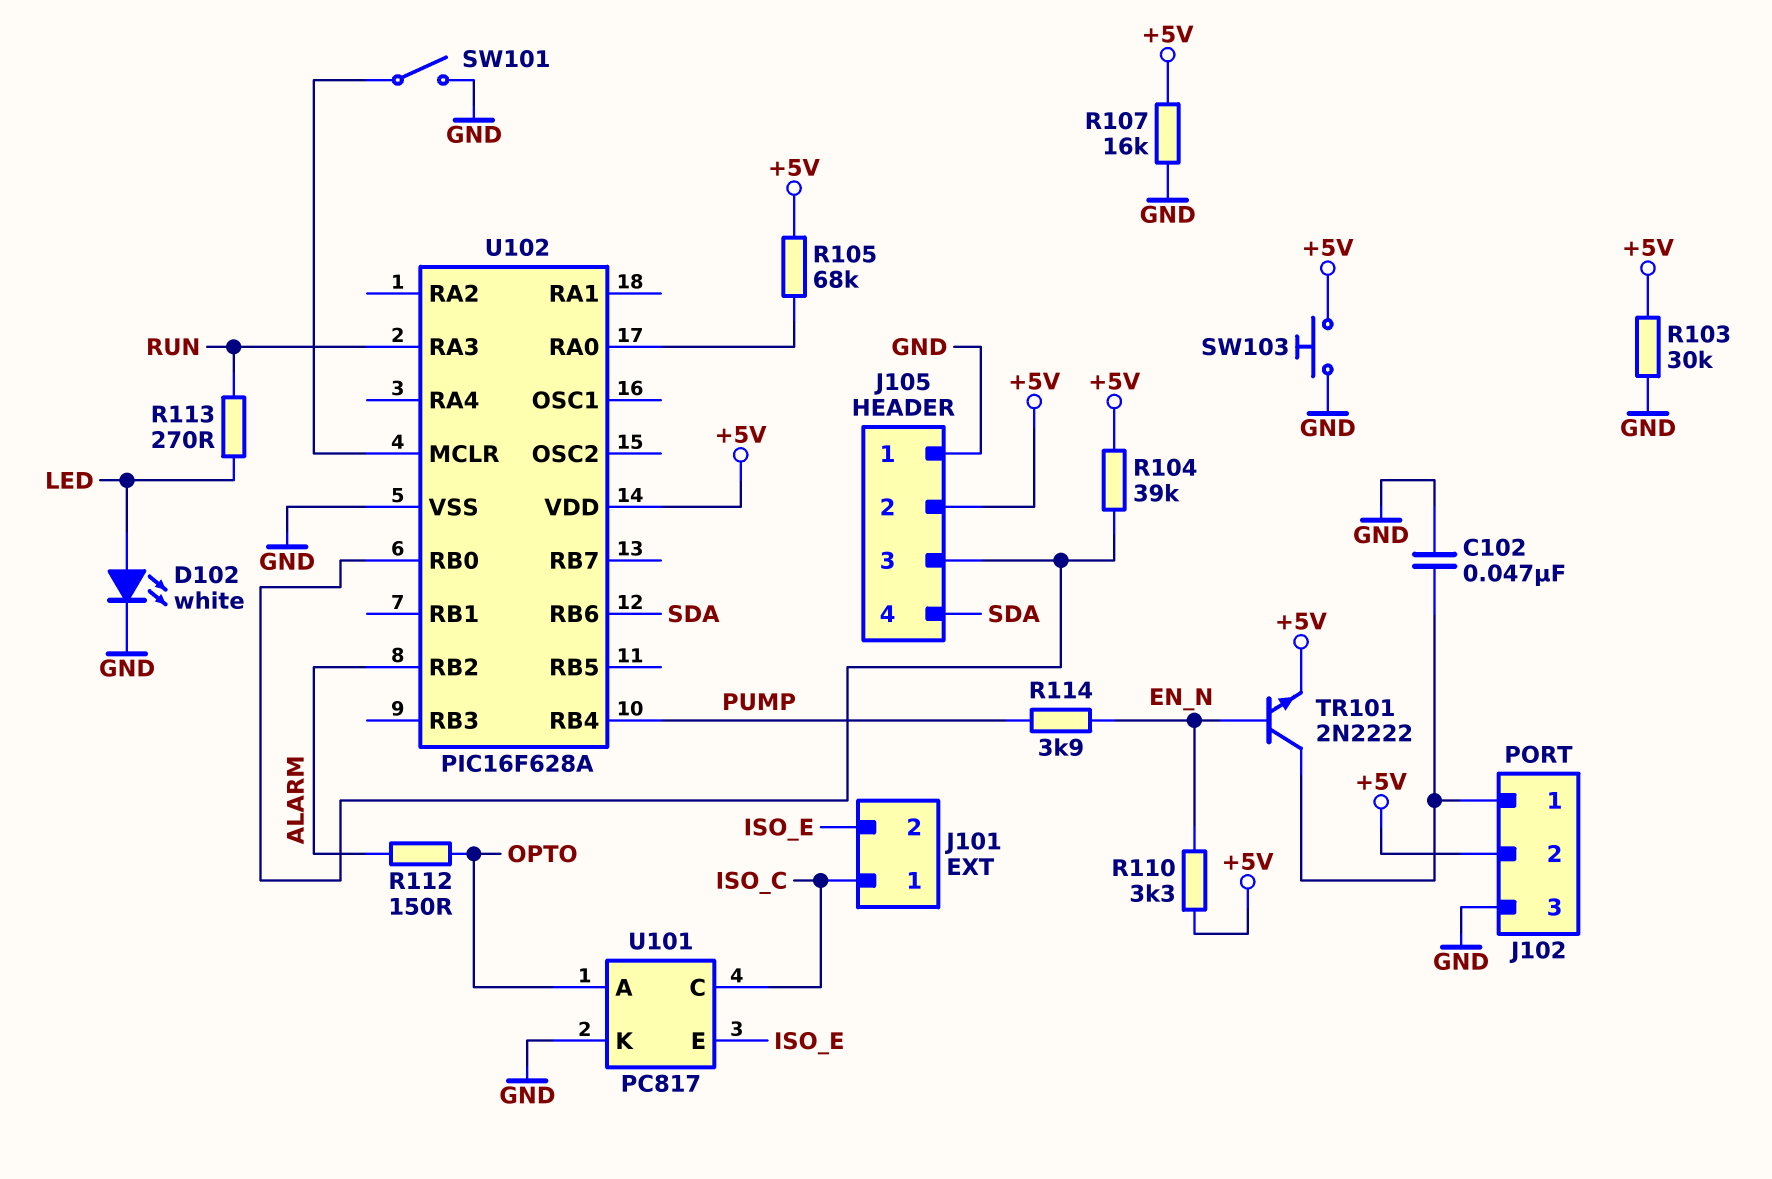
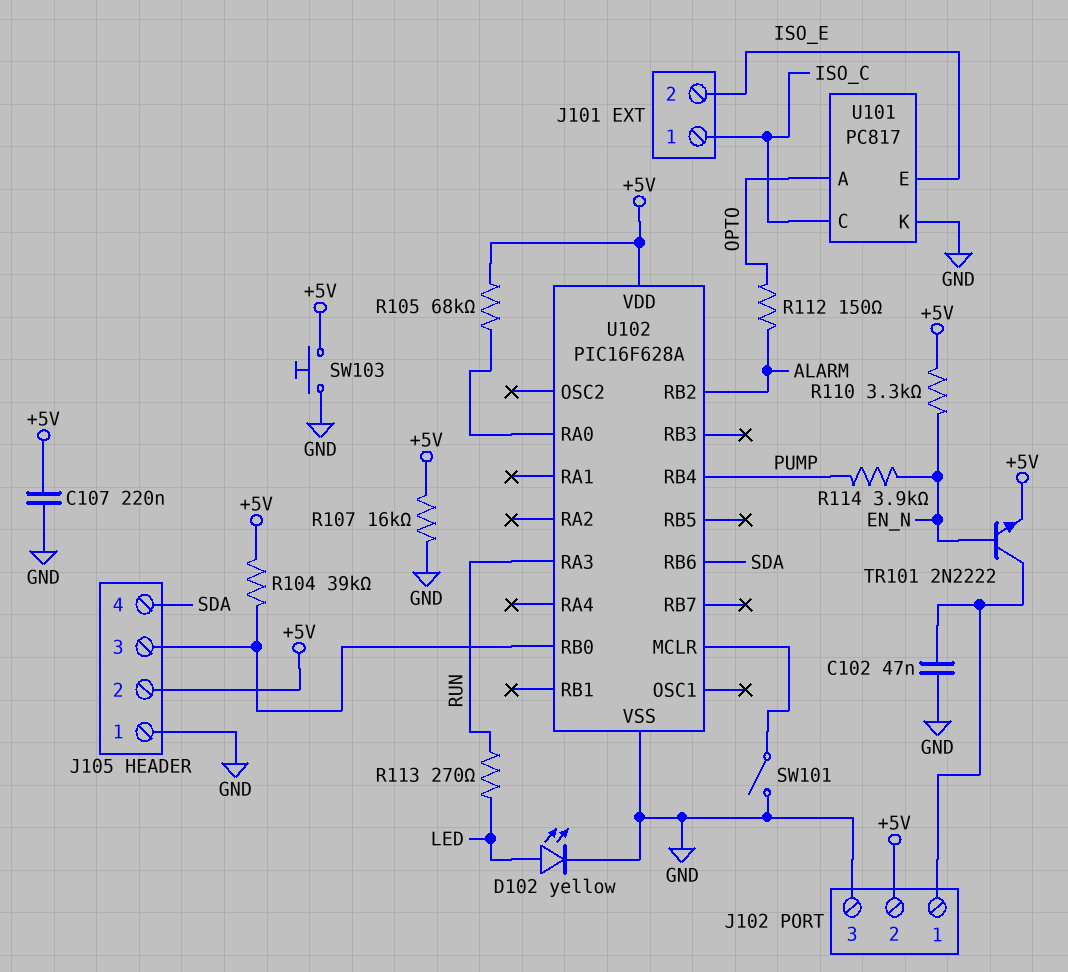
C107: none -> 220nF (+5V, GND)
D102: LED white (A LED, K GND) -> LED yellow (A LED, K GND)
R103: 30k (+5V, GND) -> none

